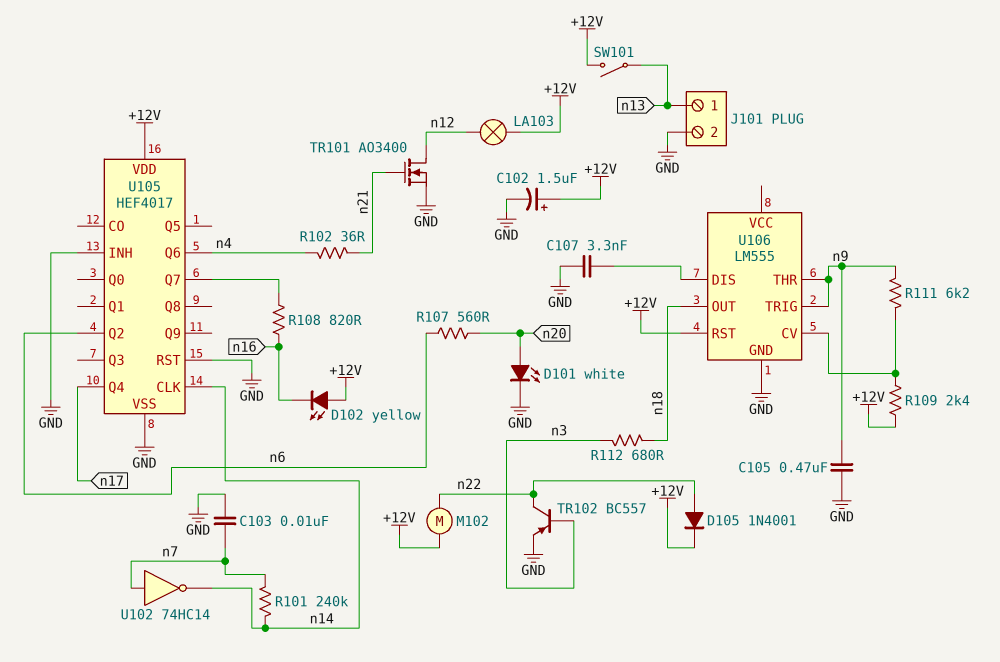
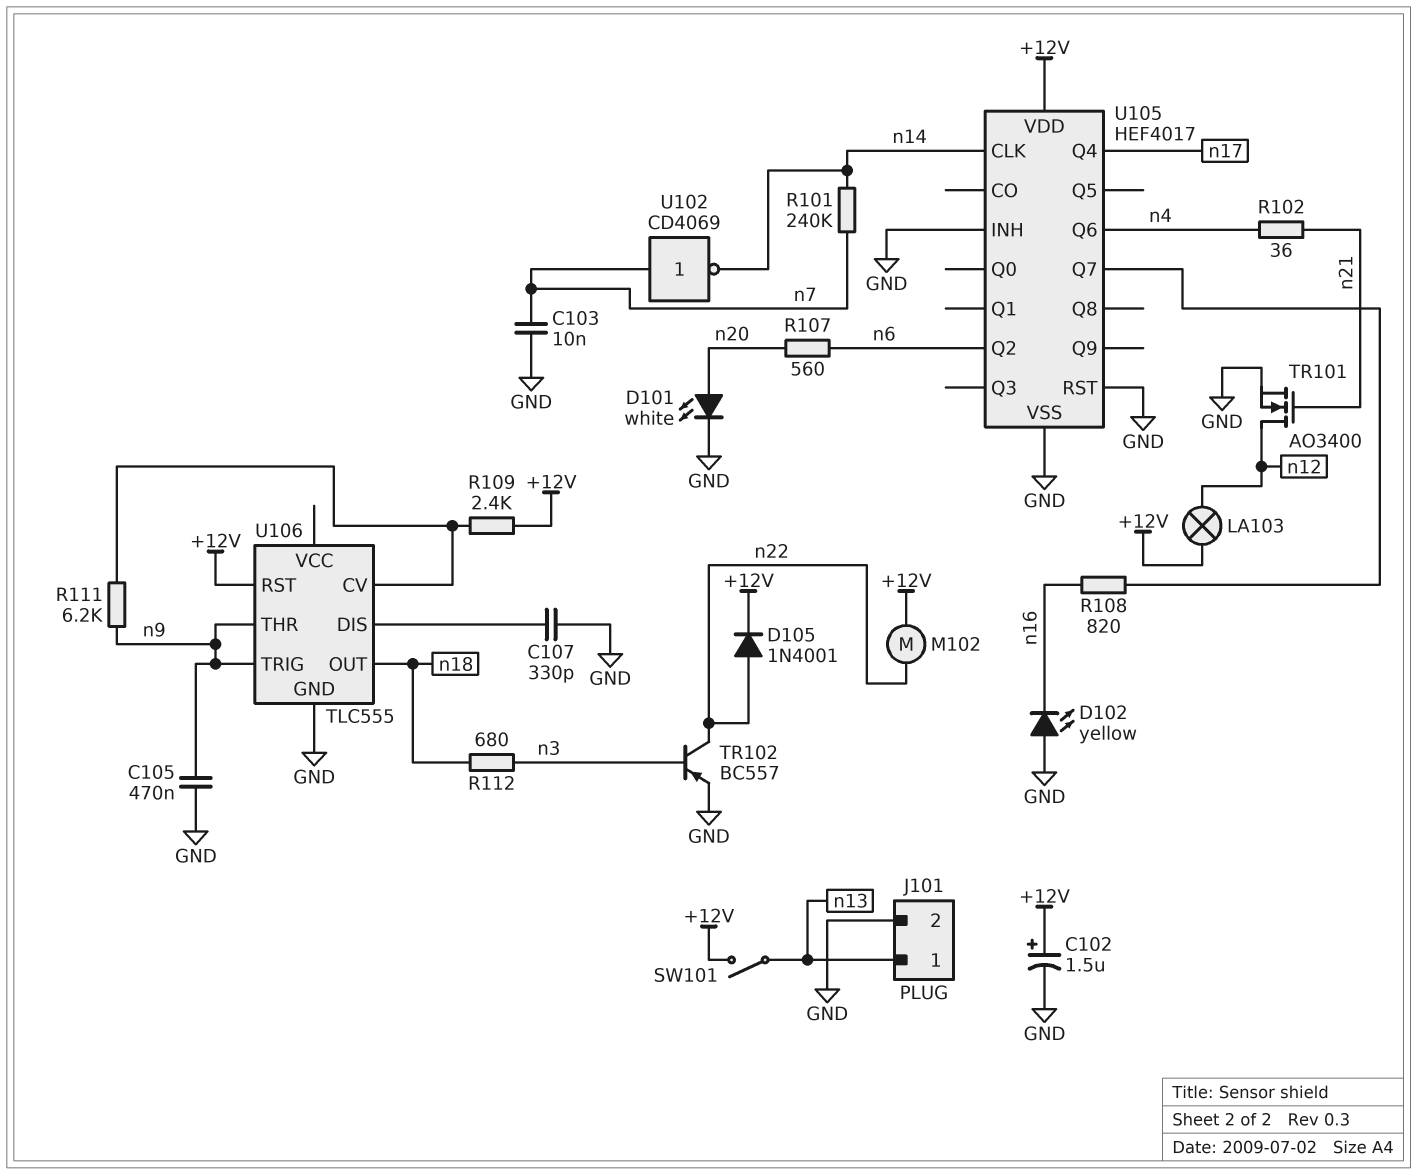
C107: 3.3nF (GND, U106/DIS) -> 330pF (GND, U106/DIS)
D102: LED yellow (A +12V, K n16) -> LED yellow (A GND, K n16)
U102: NOT 74HC14 (in n7, out n14) -> NOT CD4069 (in n7, out n14)
U106: LM555 -> TLC555

